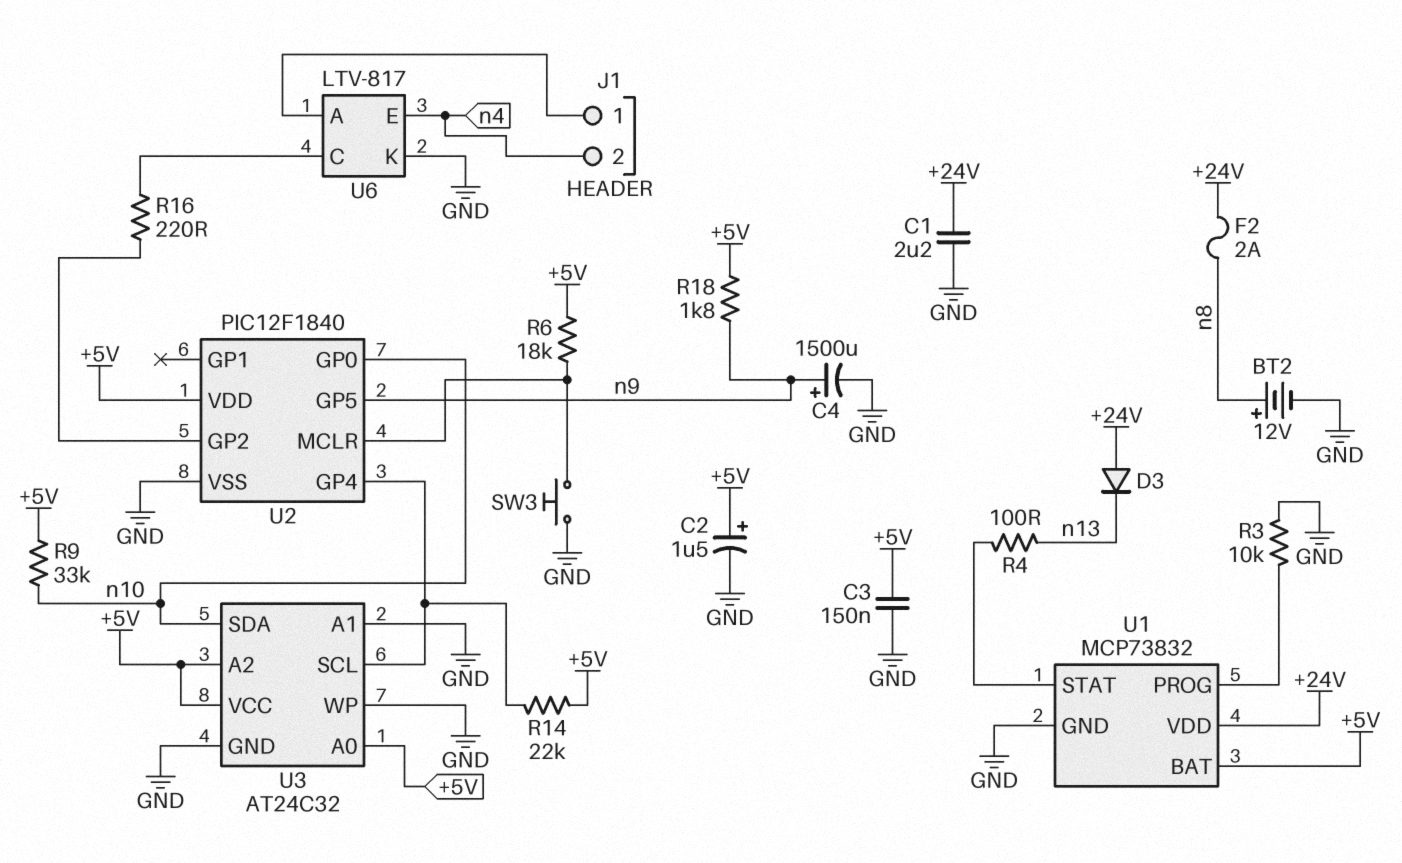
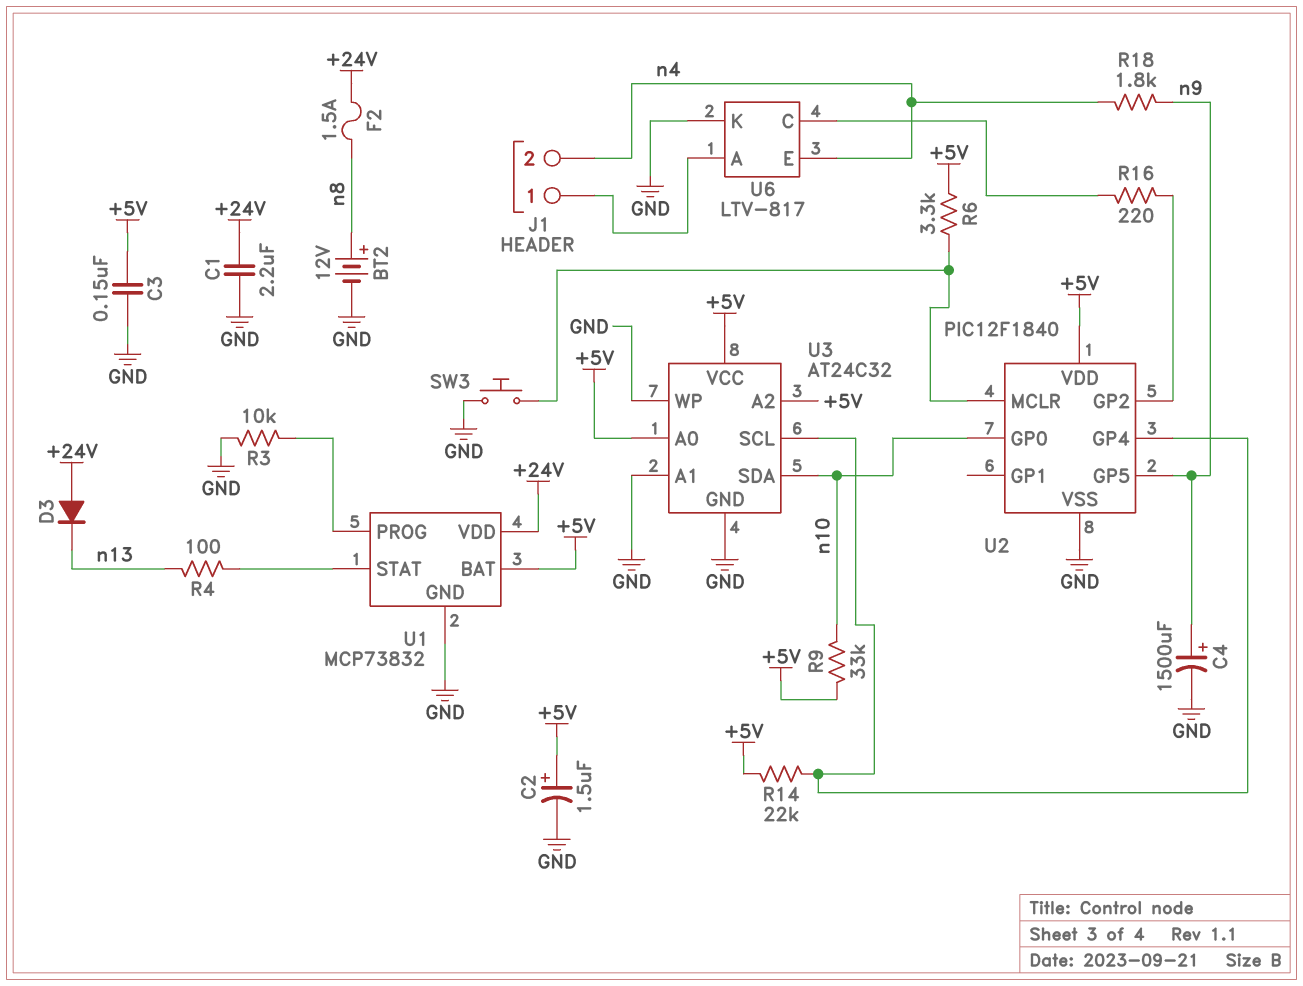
F2: 2A (+24V, n8) -> 1.5A (+24V, n8)
R6: 18k (+5V, U2/MCLR) -> 3.3k (+5V, U2/MCLR)
R18: 1.8k (+5V, n9) -> 1.8k (n4, n9)

